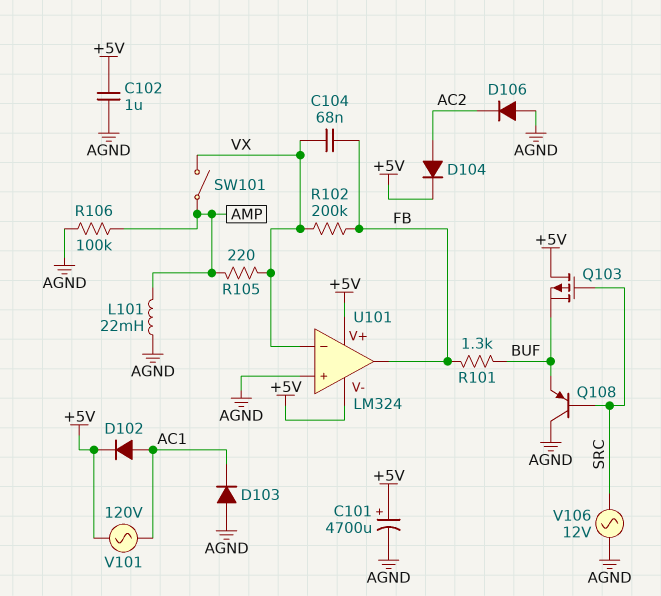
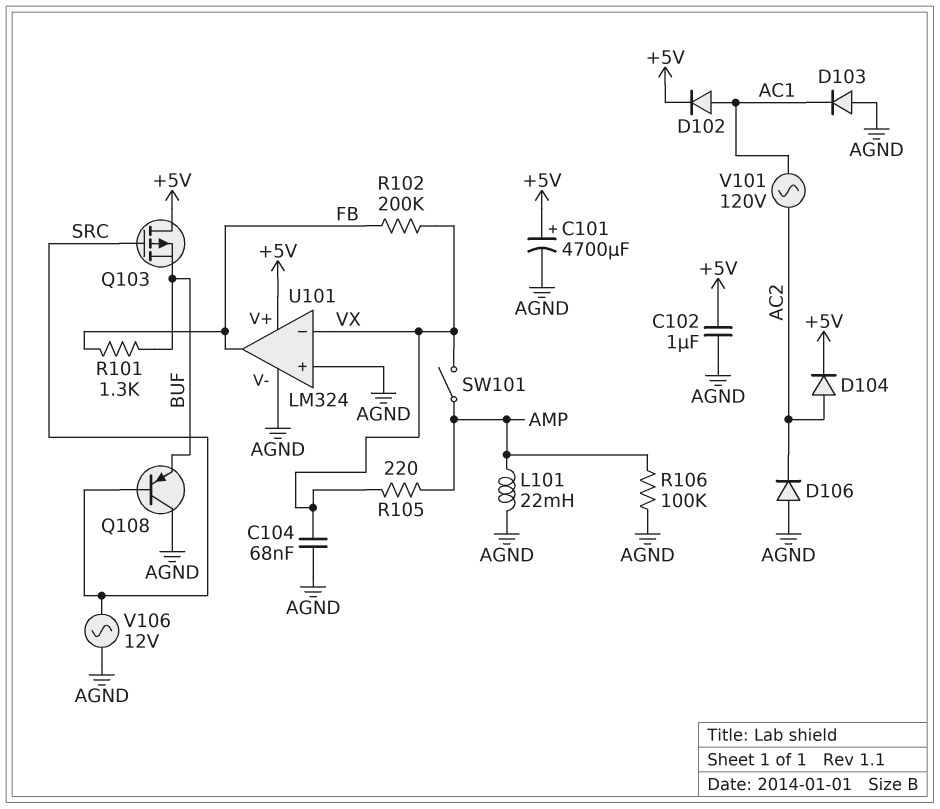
C104: 68nF (FB, VX) -> 68nF (AGND, VX)
U101 pin V-: +5V -> AGND
V101: AC 120V (+5V, AC1) -> AC 120V (AC1, AC2)

